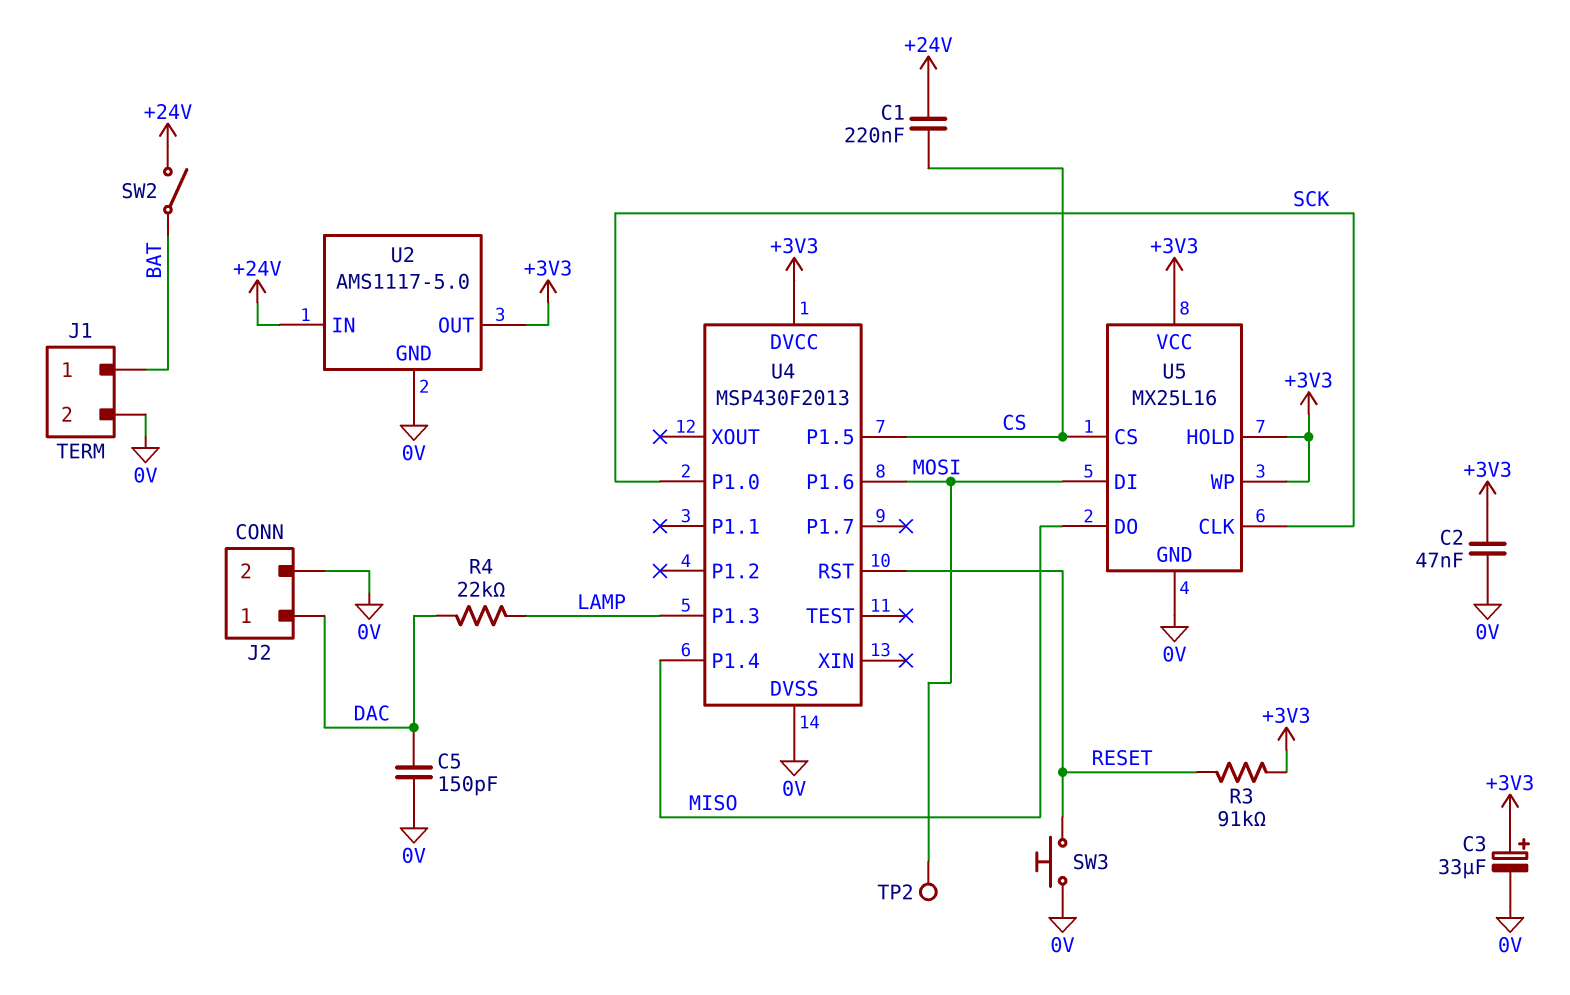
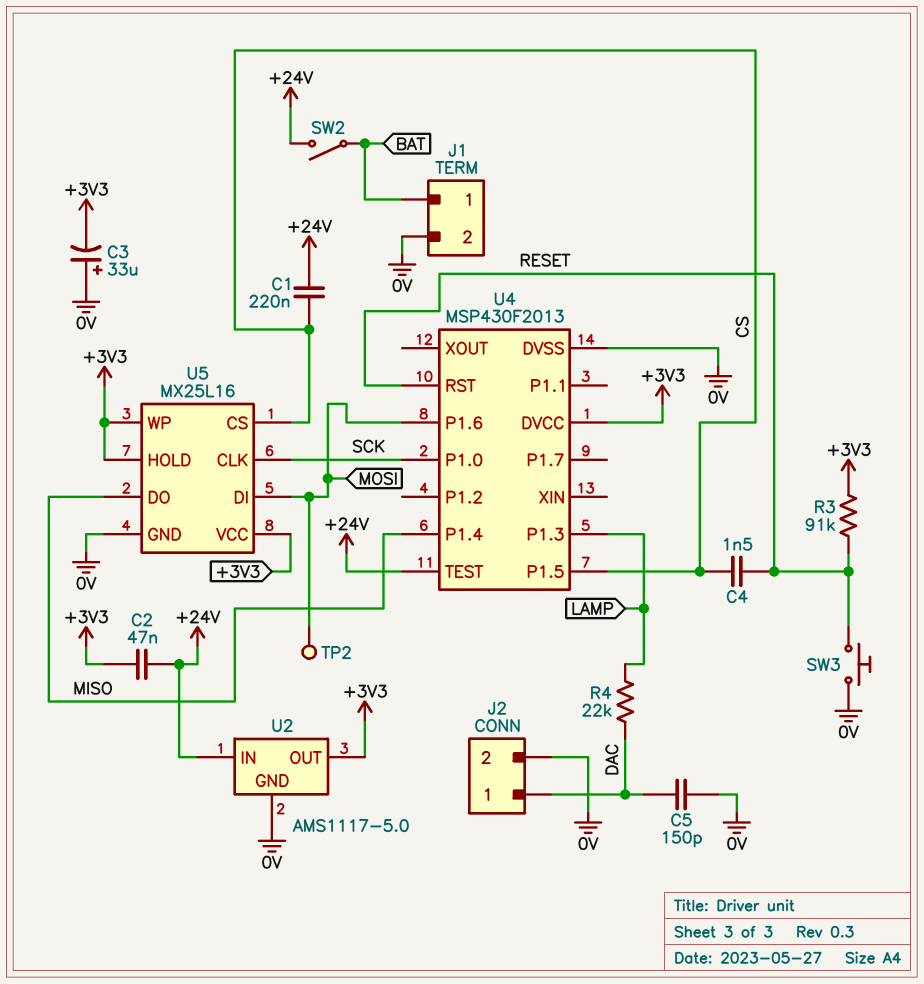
C2: 47nF (+3V3, 0V) -> 47nF (+3V3, +24V)
C3: 33uF (plus +3V3, minus 0V) -> 33uF (plus 0V, minus +3V3)
C4: none -> 1.5nF (CS, RESET)
U4 pin TEST: none -> +24V

